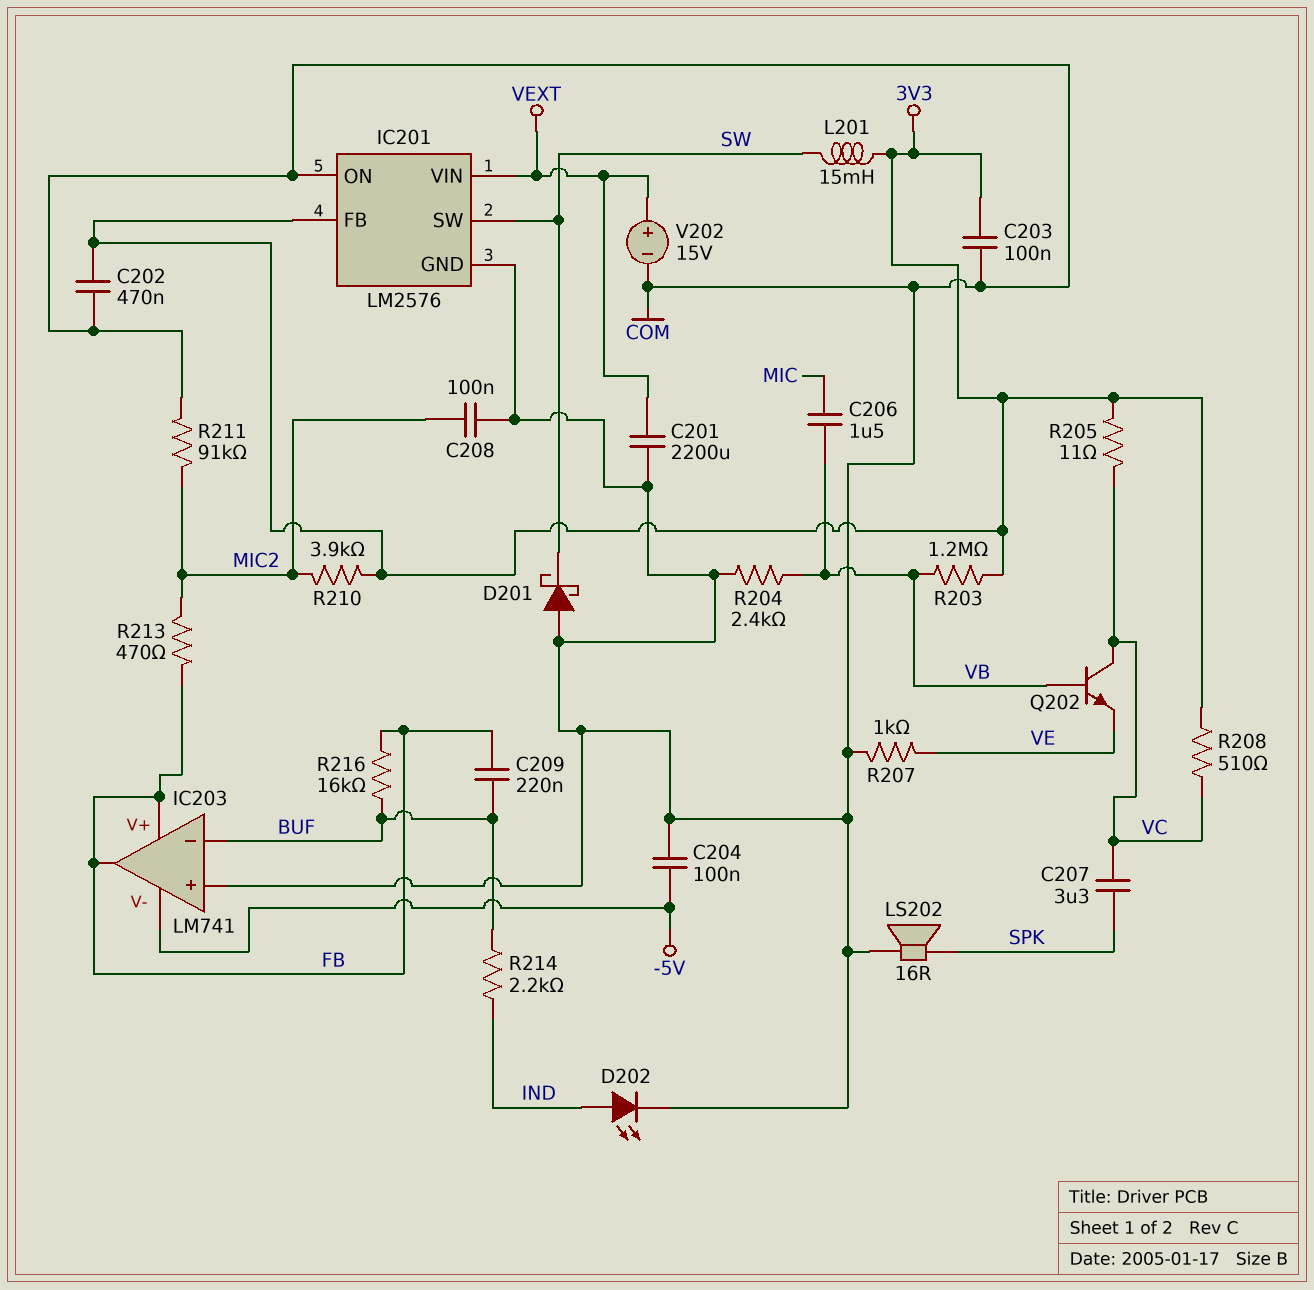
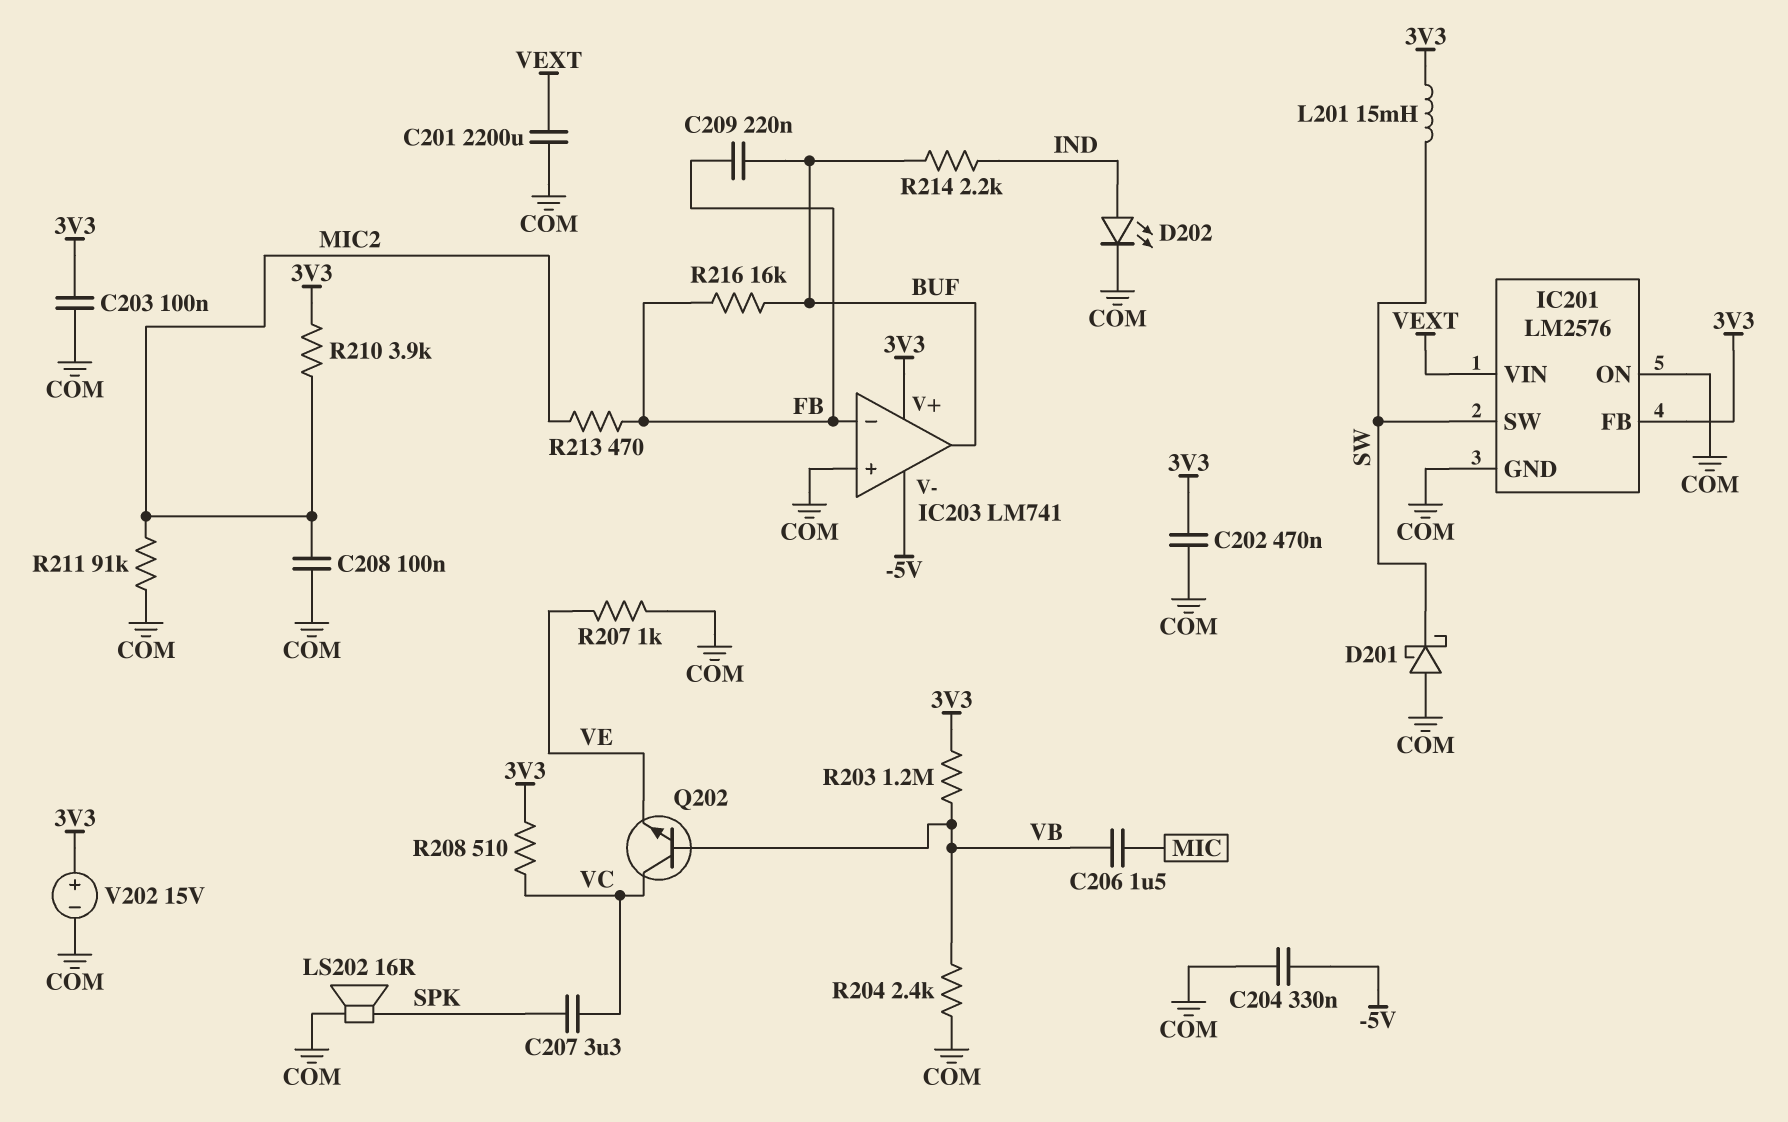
C204: 100nF (-5V, COM) -> 330nF (-5V, COM)
IC203 pin V+: FB -> 3V3
IC203 pin in-: BUF -> FB
IC203 pin out: FB -> BUF
R205: 11 (3V3, VC) -> none
V202: 15V (plus VEXT, minus COM) -> 15V (plus 3V3, minus COM)

